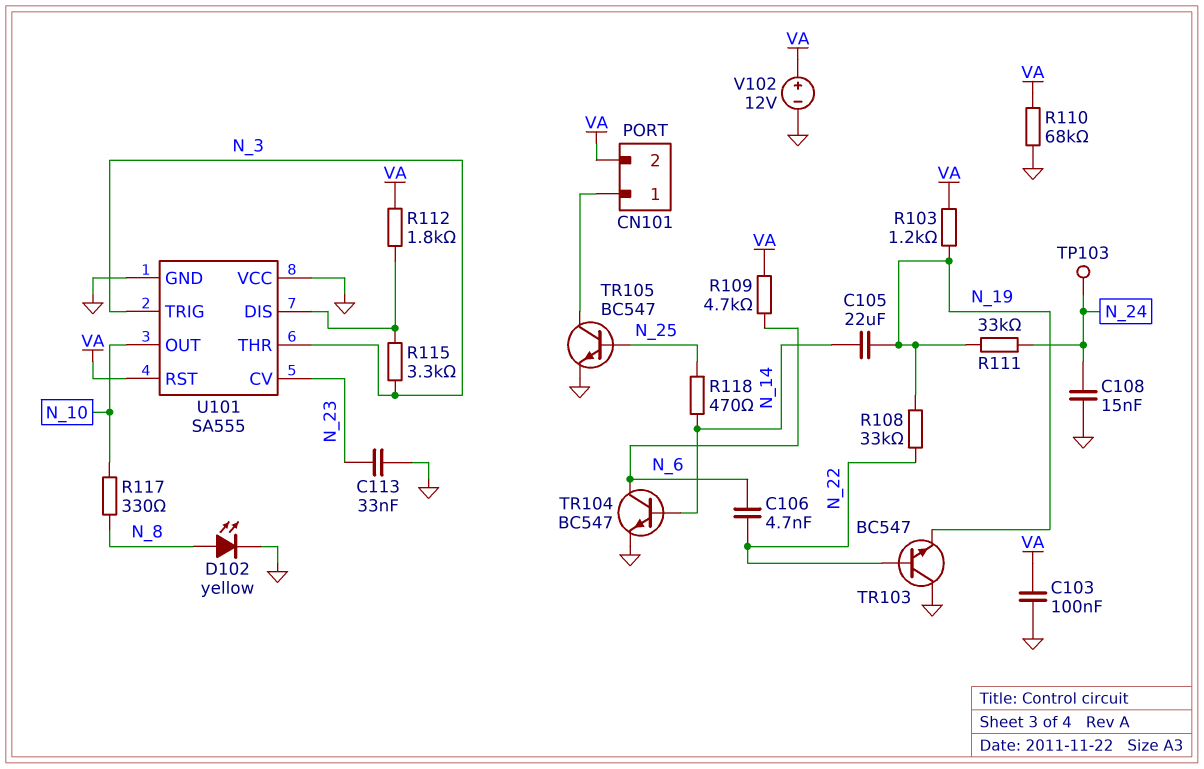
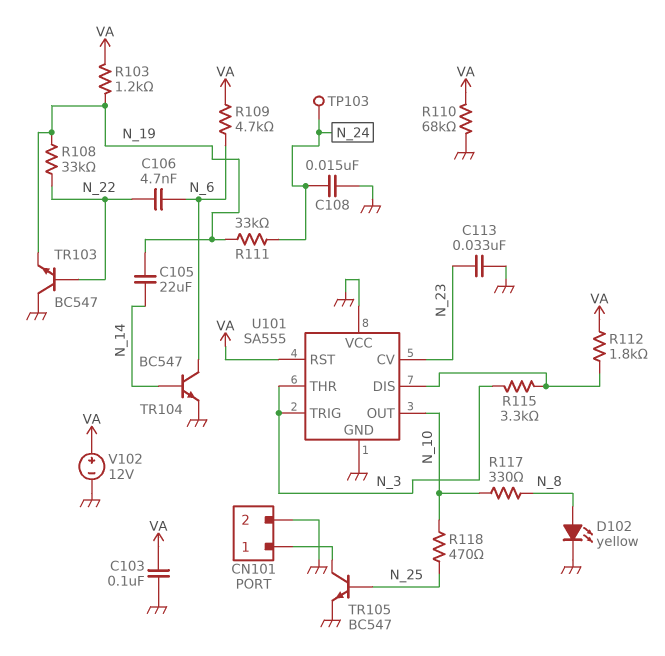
CN101 pin 2: VA -> GND
R118: 470 (N_14, N_25) -> 470 (N_10, N_25)

